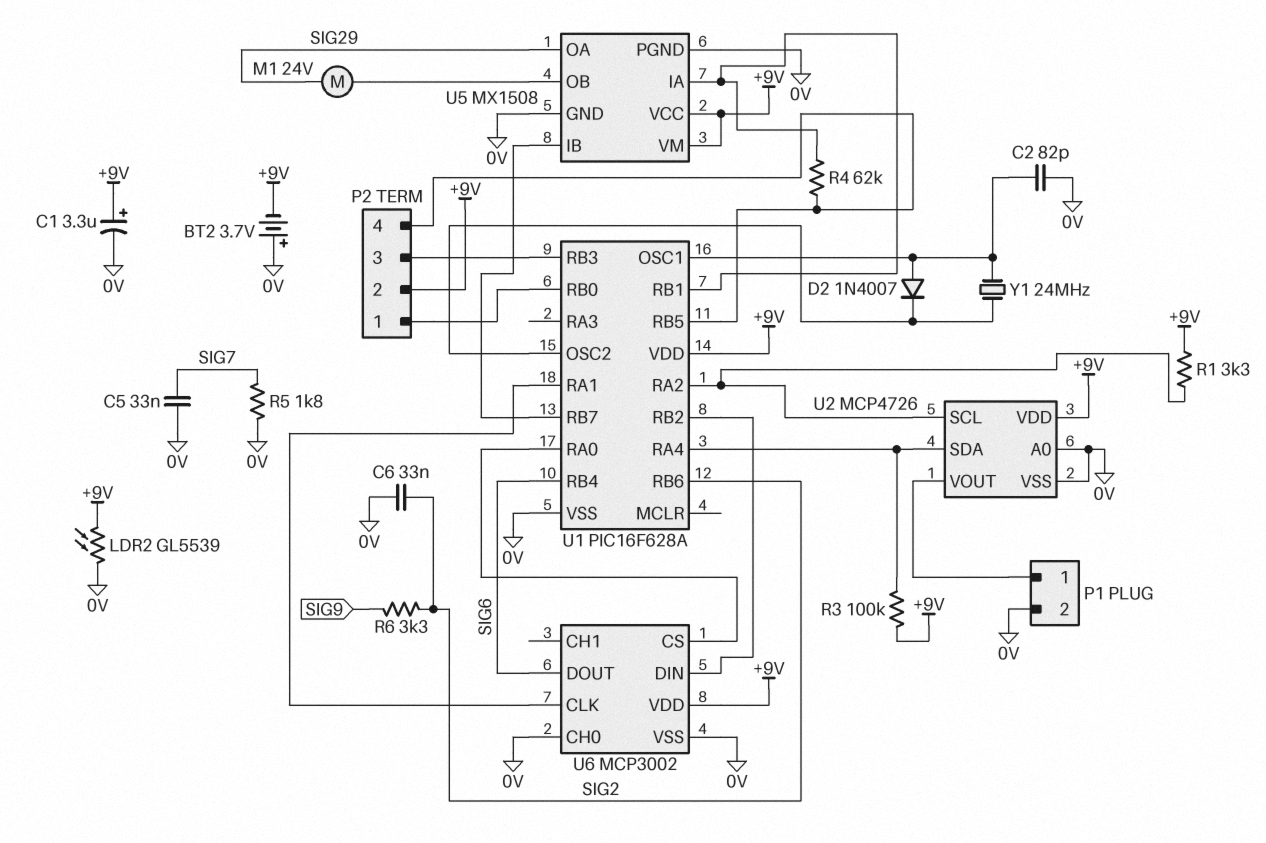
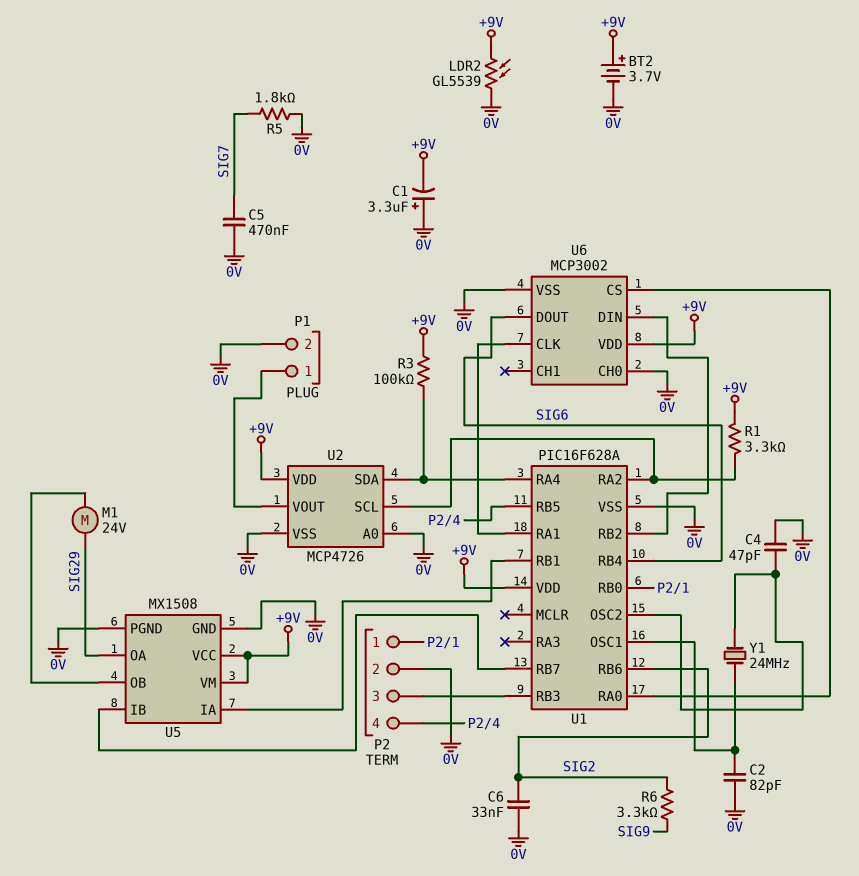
BT2: 3.7V (plus 0V, minus +9V) -> 3.7V (plus +9V, minus 0V)
C1: 3.3uF (plus +9V, minus 0V) -> 3.3uF (plus 0V, minus +9V)
C4: none -> 47pF (0V, U1/OSC2)
C5: 33nF (0V, SIG7) -> 470nF (0V, SIG7)
D2: diode 1N4007 (A U1/OSC1, K U1/OSC2) -> none
P2 pin 2: +9V -> 0V
R4: 62k (P2/4, U1/RB1) -> none

